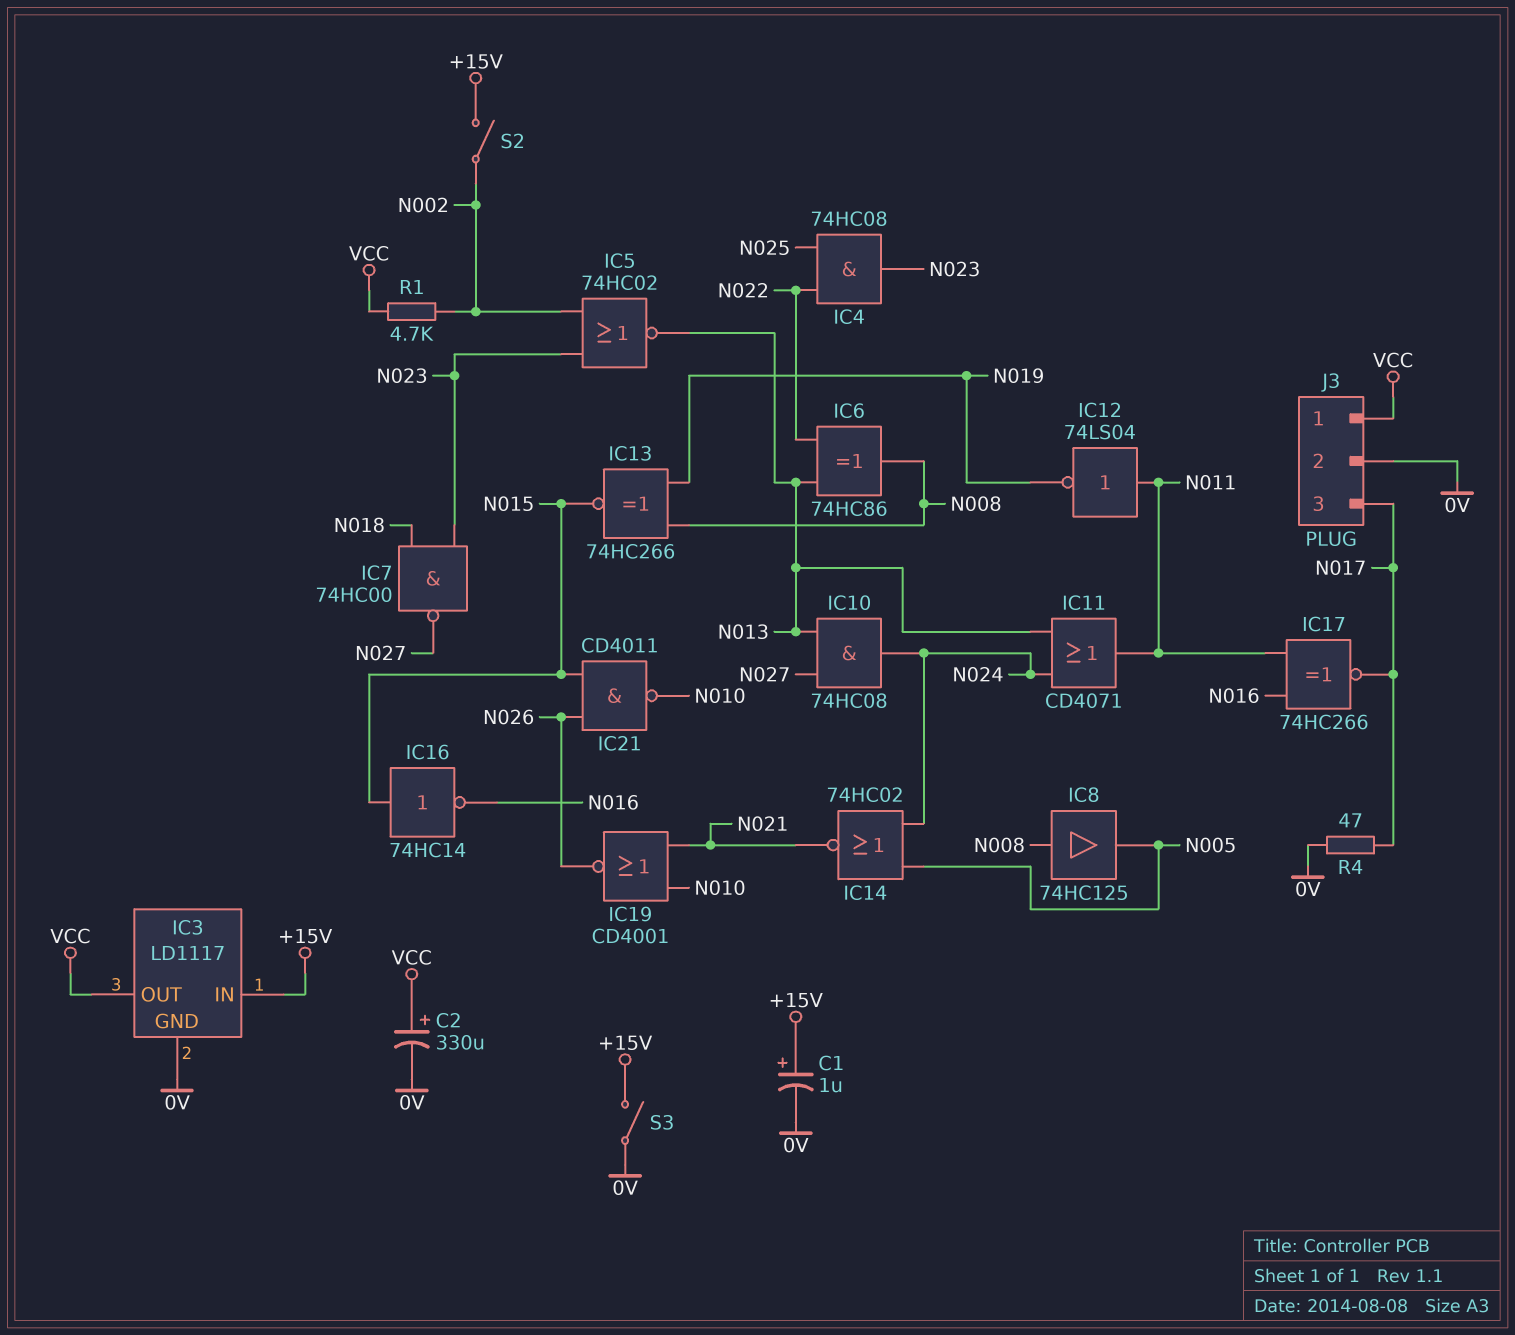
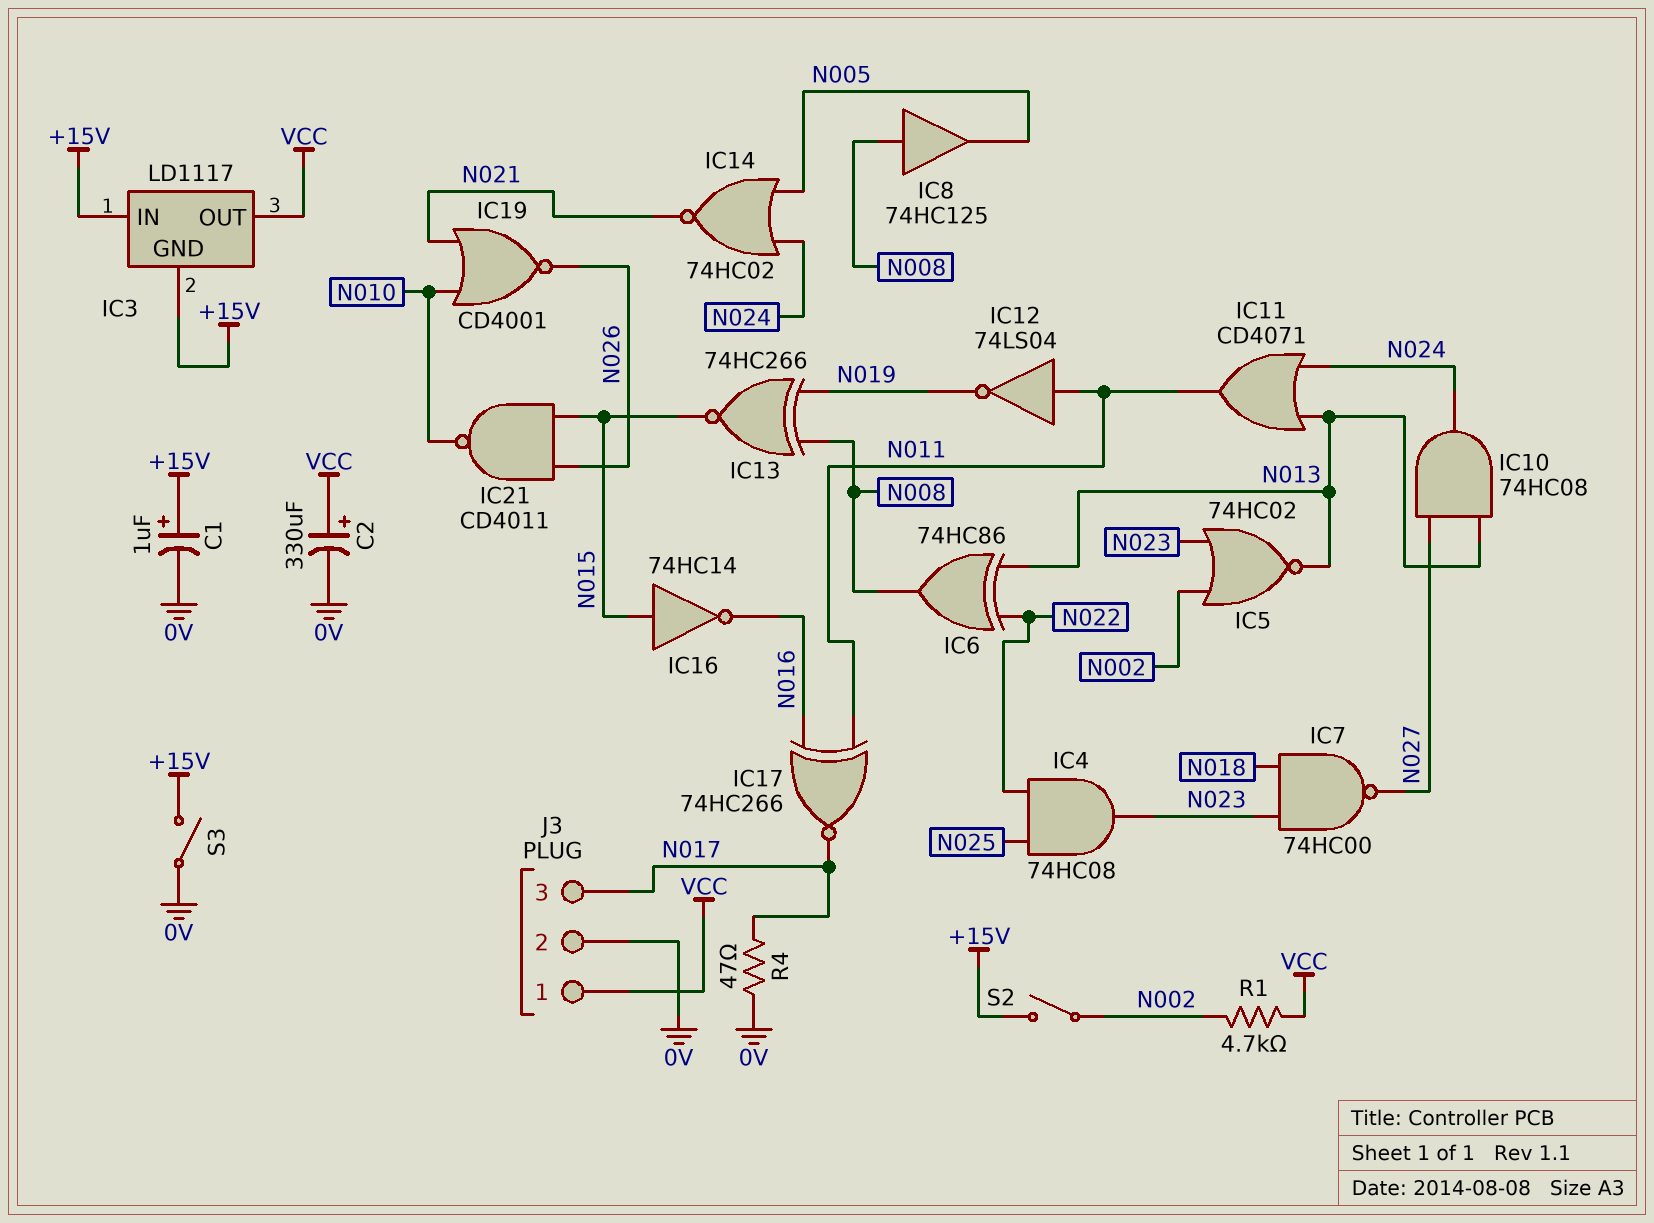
IC3 pin GND: 0V -> +15V

